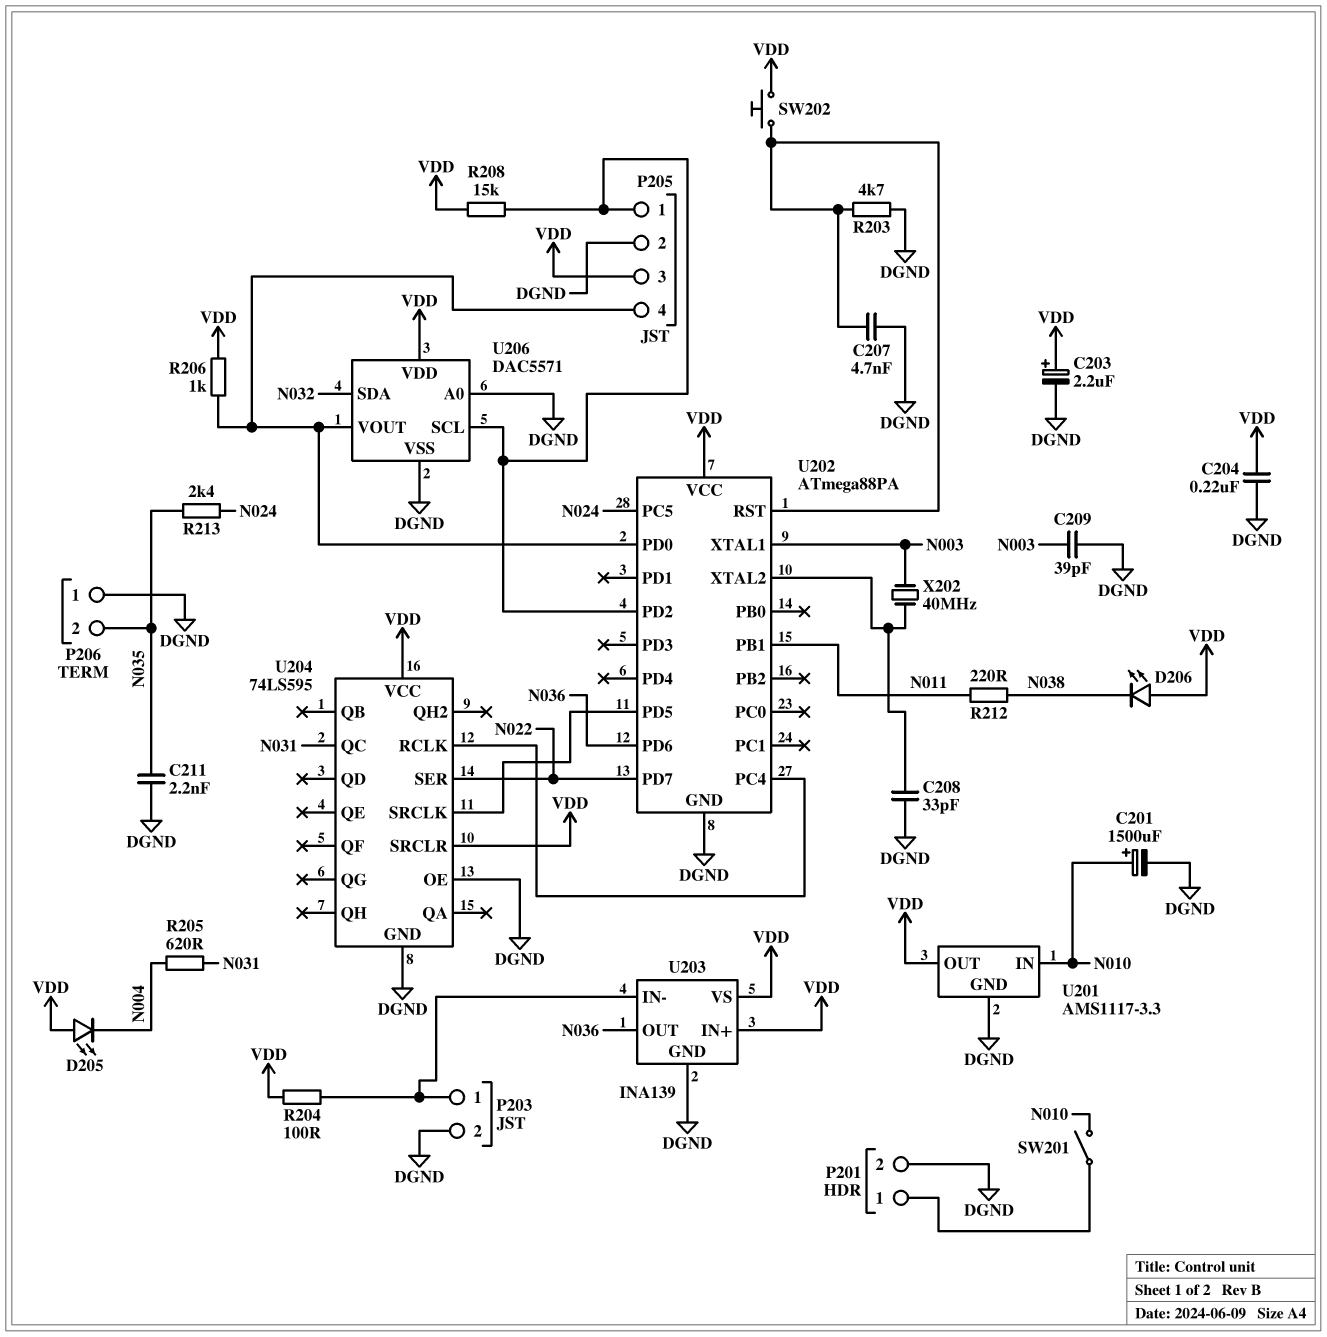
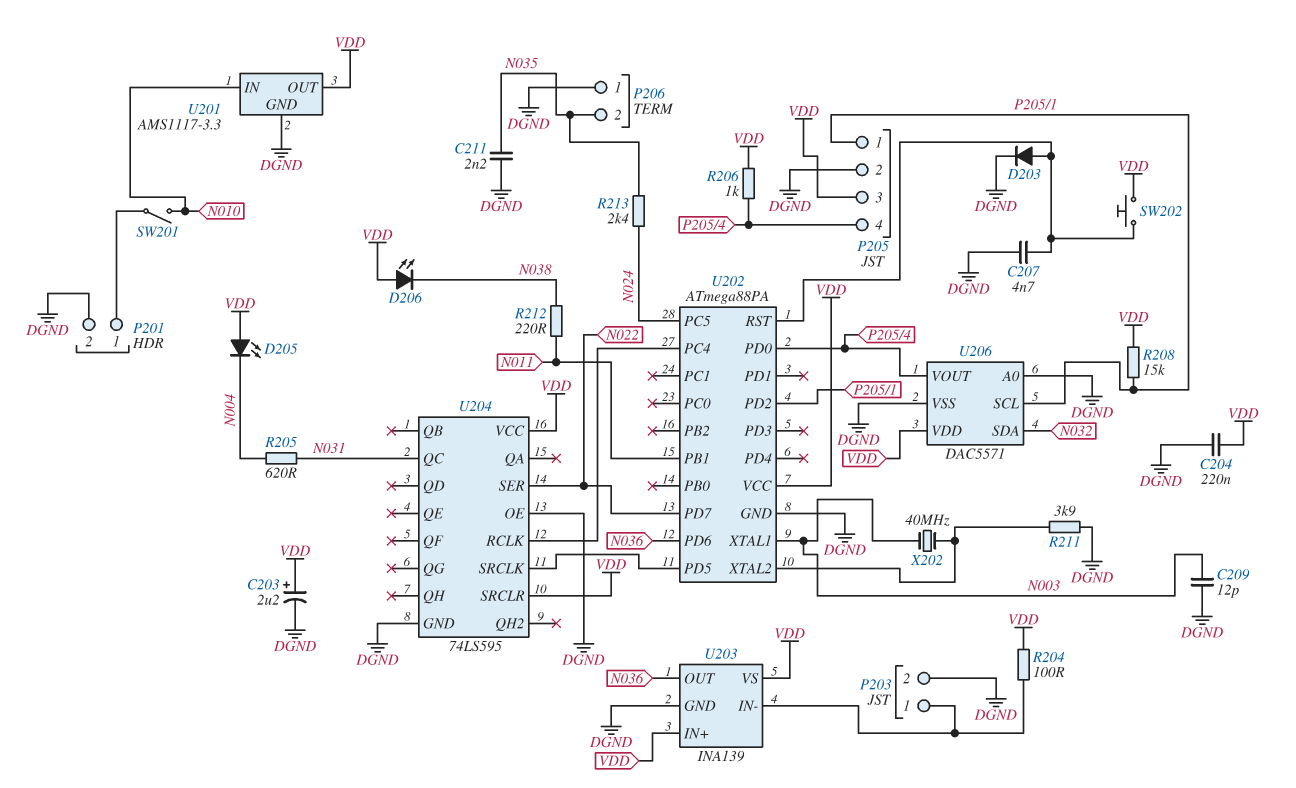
C201: 1500uF (plus N010, minus DGND) -> none
C208: 33pF (DGND, U202/XTAL2) -> none
C209: 39pF (DGND, N003) -> 12pF (DGND, N003)
D203: none -> diode (A U202/RST, K DGND)
R203: 4.7k (DGND, U202/RST) -> none
R211: none -> 3.9k (DGND, U202/XTAL2)

